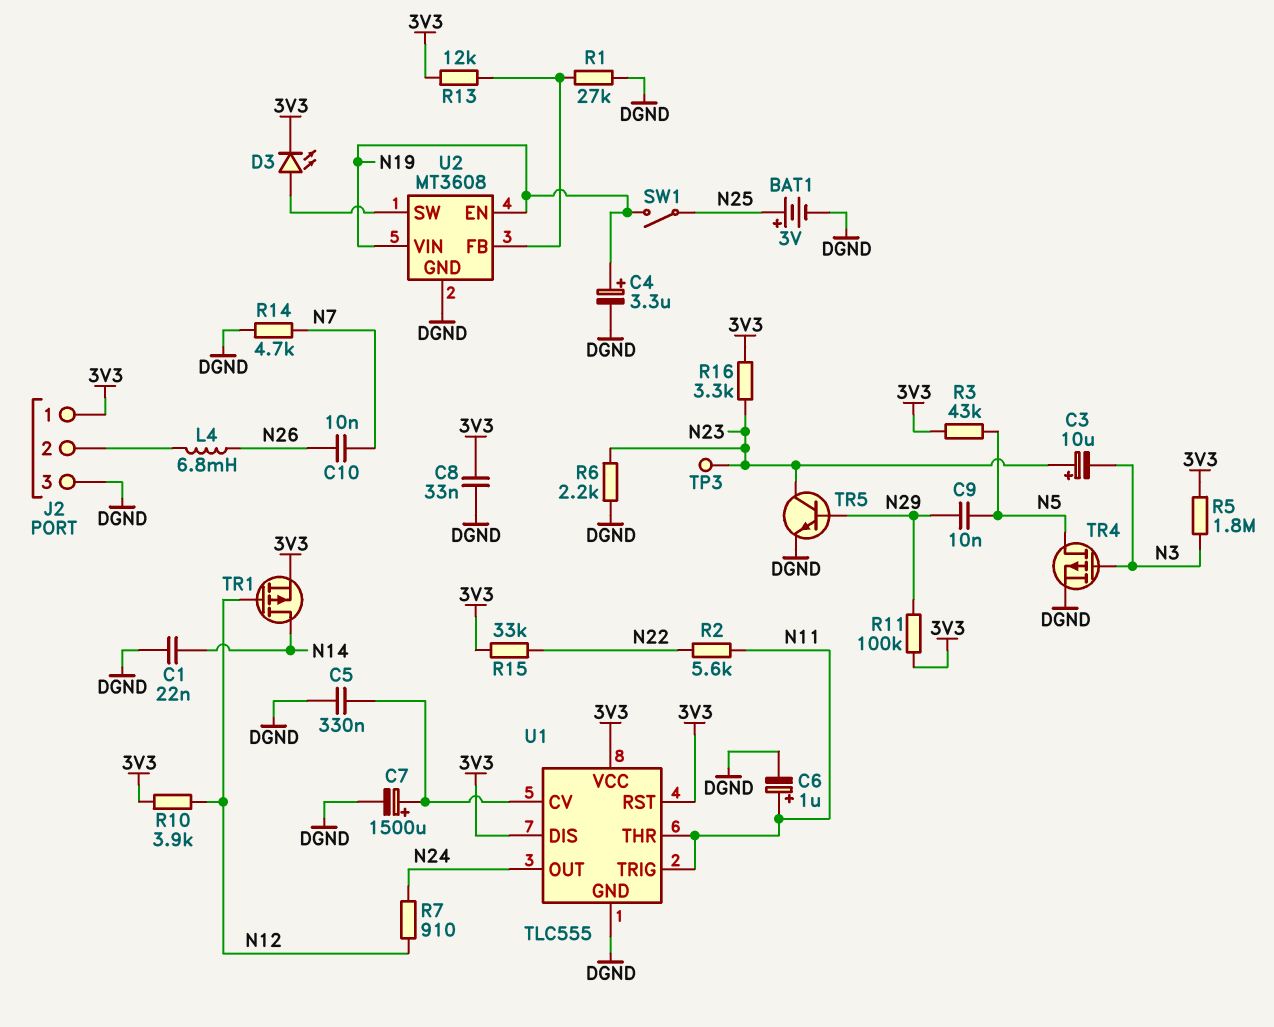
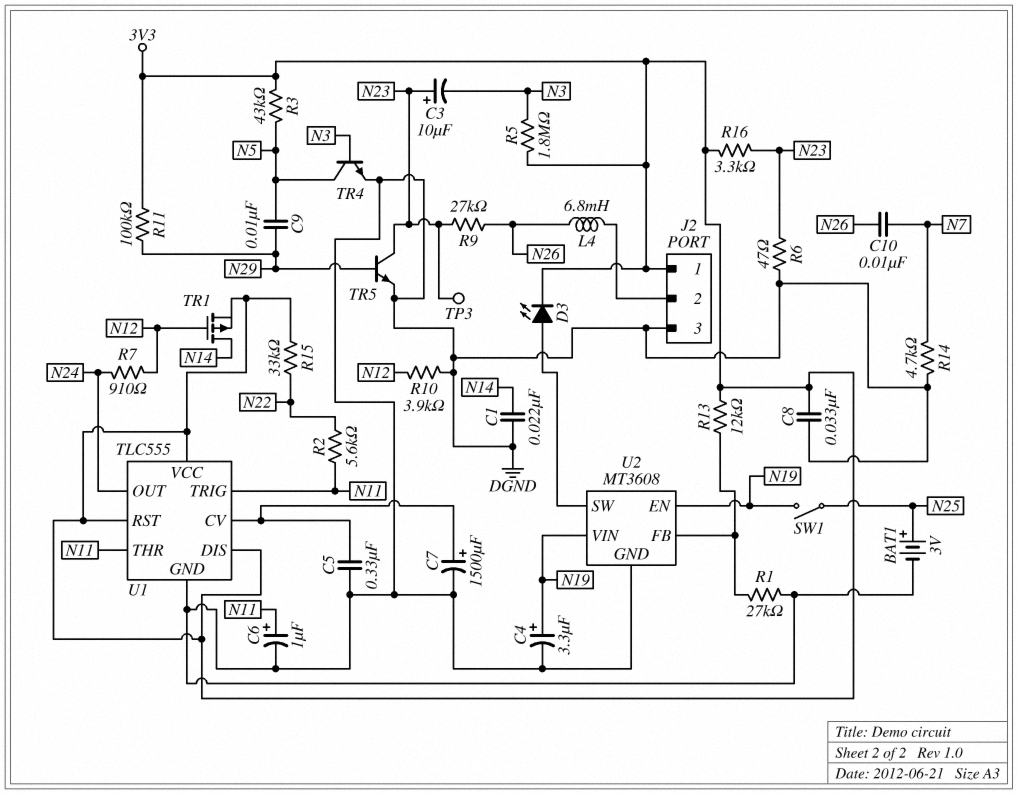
R6: 2.2k (DGND, N23) -> 47 (DGND, N23)
R9: none -> 27k (N23, N26)
R10: 3.9k (3V3, N12) -> 3.9k (DGND, N12)
TR4: PMOS (G N3, D N5, S DGND) -> NPN (B N3, C N5, E DGND)

